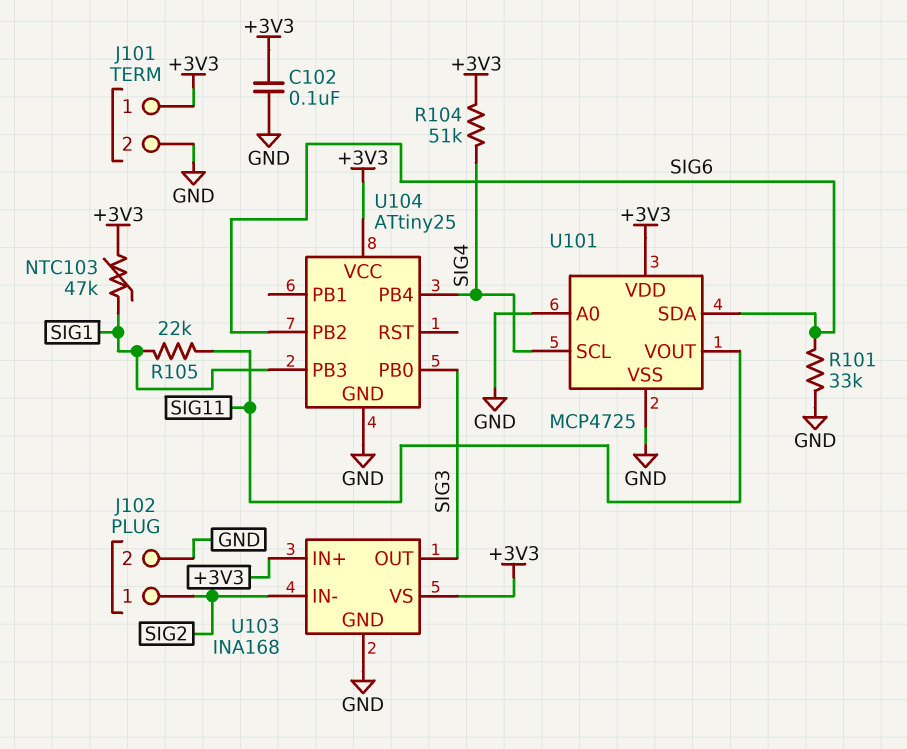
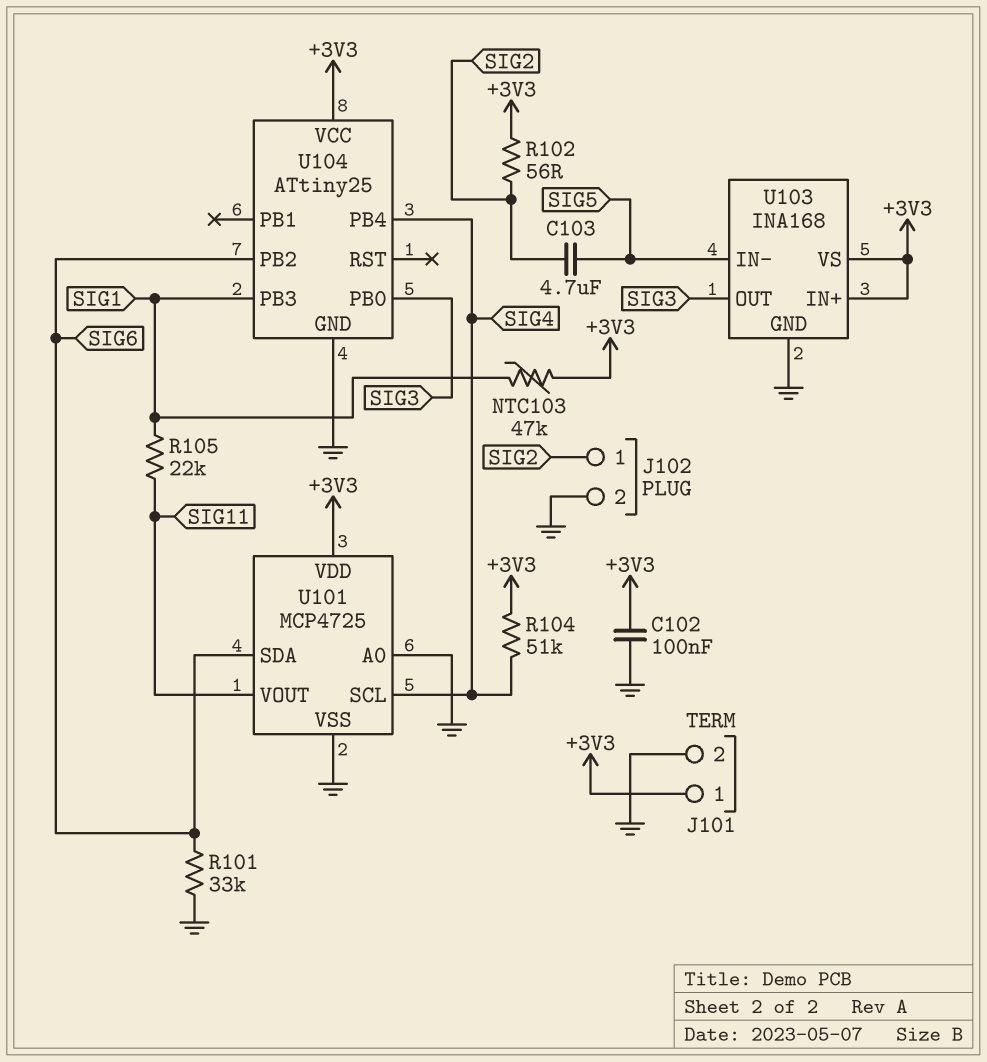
C103: none -> 4.7uF (SIG2, SIG5)
R102: none -> 56 (+3V3, SIG2)
U103 pin IN-: SIG2 -> SIG5

